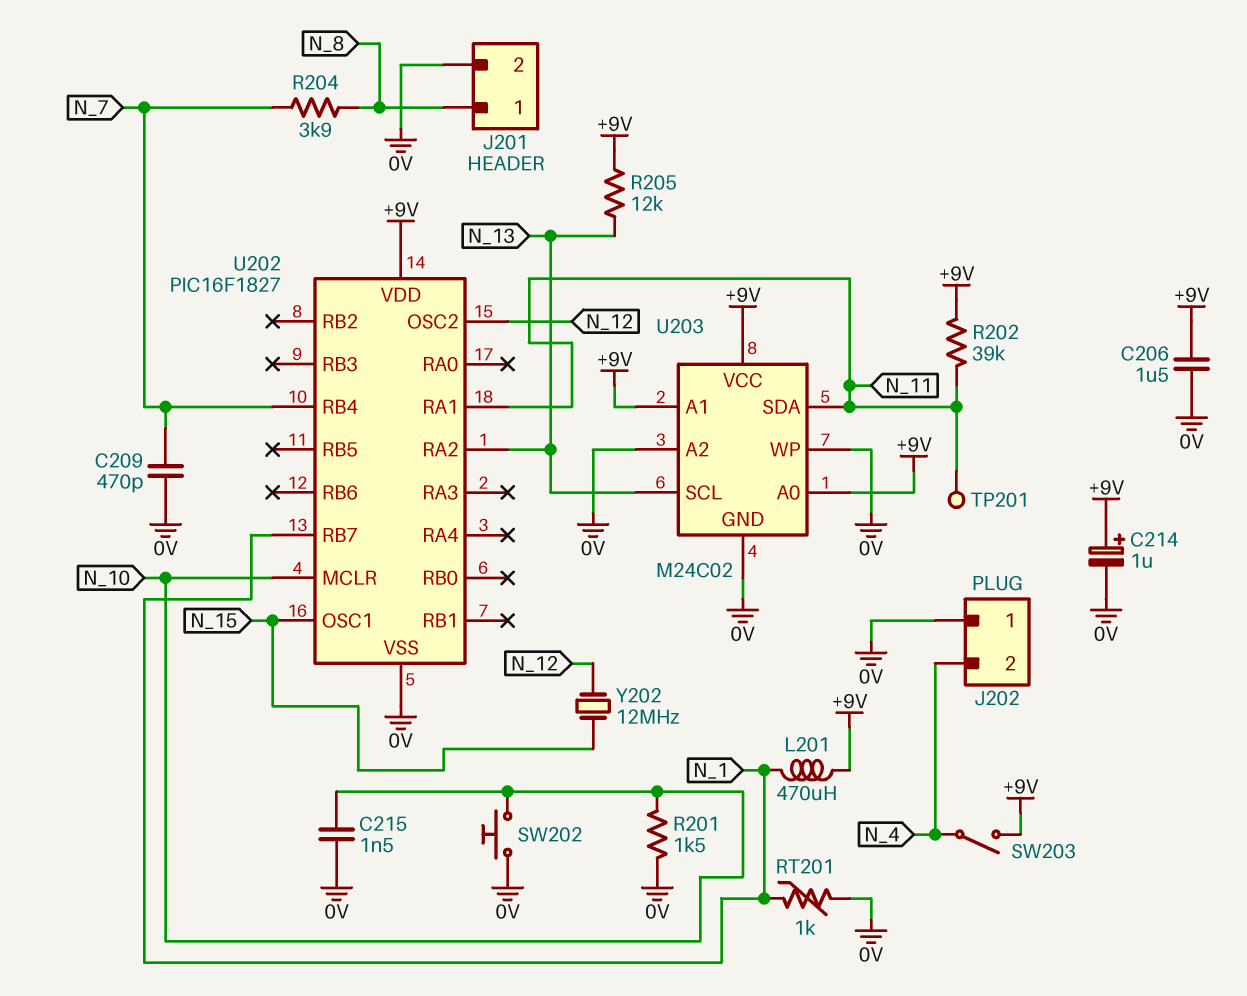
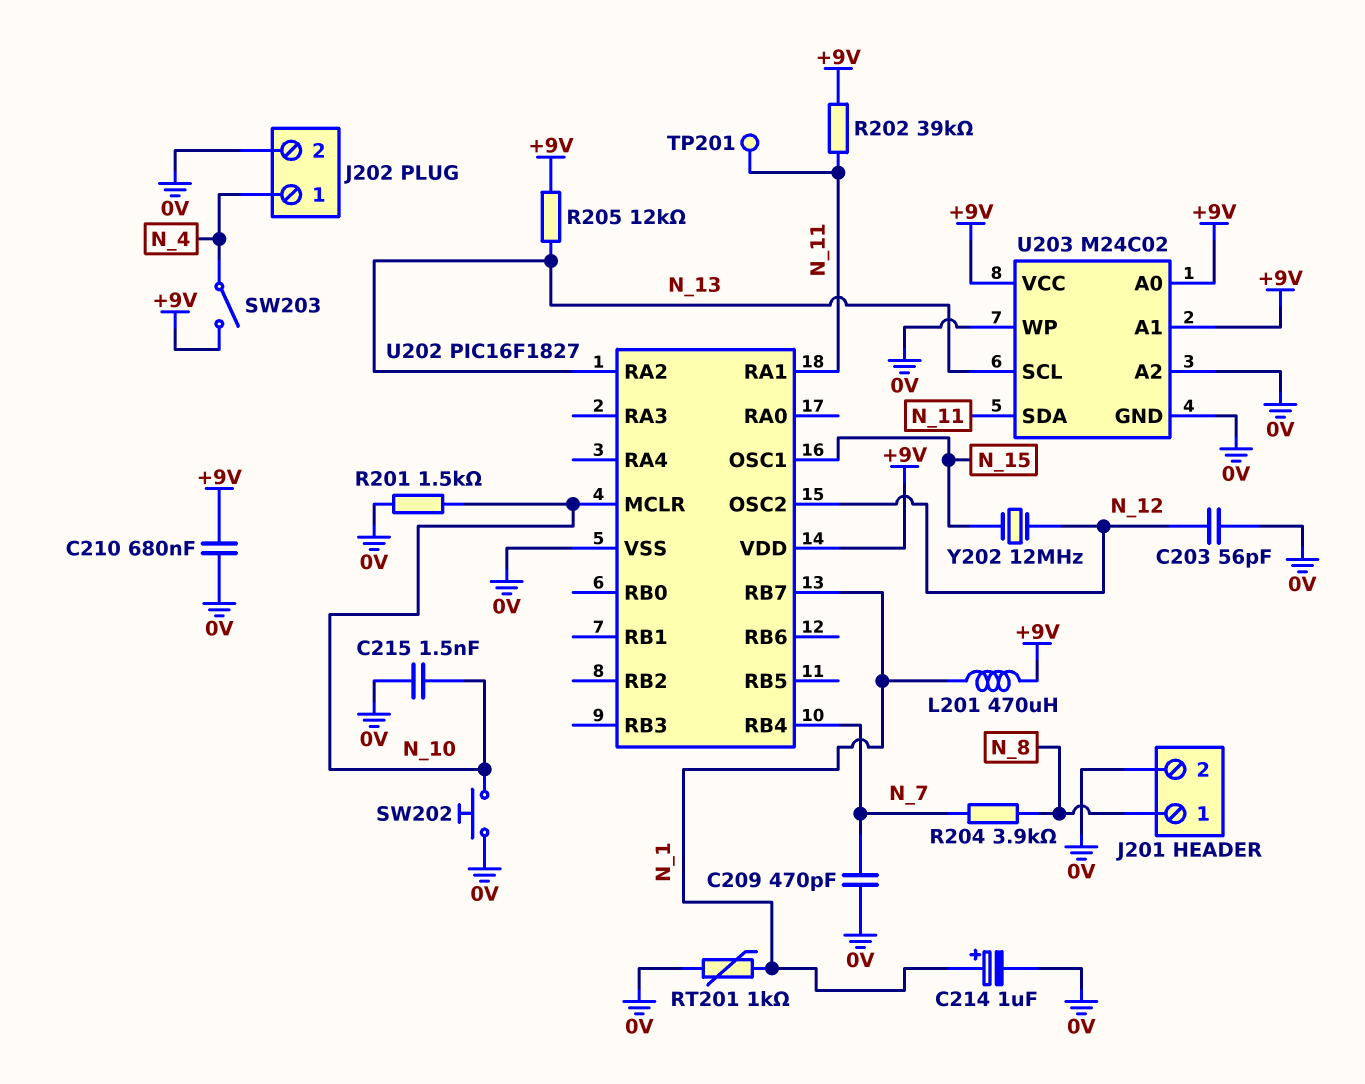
C203: none -> 56pF (0V, N_12)
C206: 1.5uF (+9V, 0V) -> none
C210: none -> 680nF (+9V, 0V)
C214: 1uF (plus +9V, minus 0V) -> 1uF (plus N_1, minus 0V)
J202 pin 1: 0V -> N_4
J202 pin 2: N_4 -> 0V

